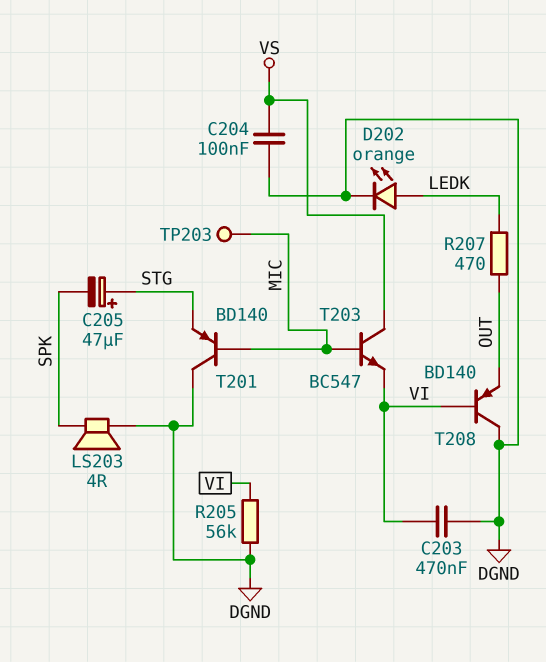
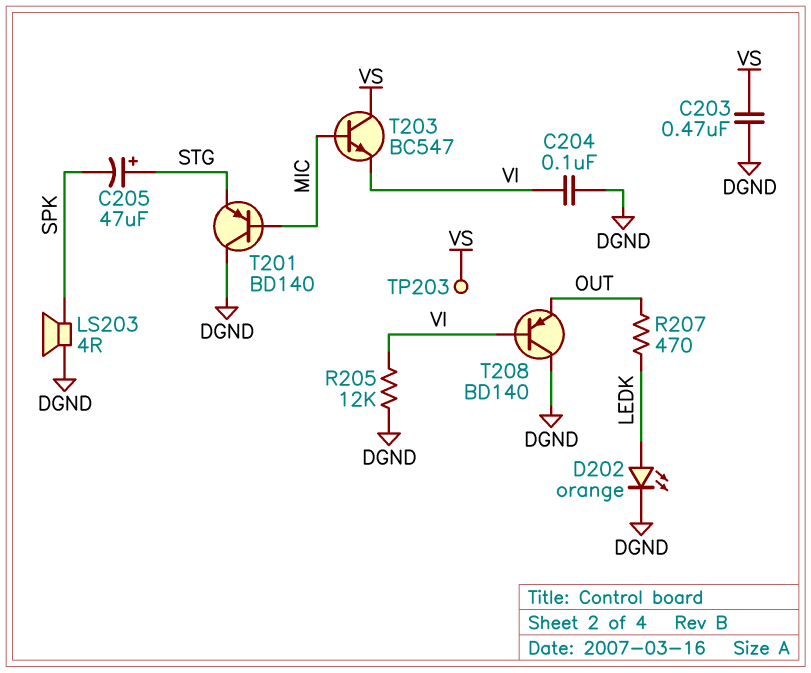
C203: 470nF (DGND, VI) -> 470nF (DGND, VS)
C204: 100nF (DGND, VS) -> 100nF (DGND, VI)
R205: 56k (DGND, VI) -> 12k (DGND, VI)
TP203: test point (MIC) -> test point (VS)

